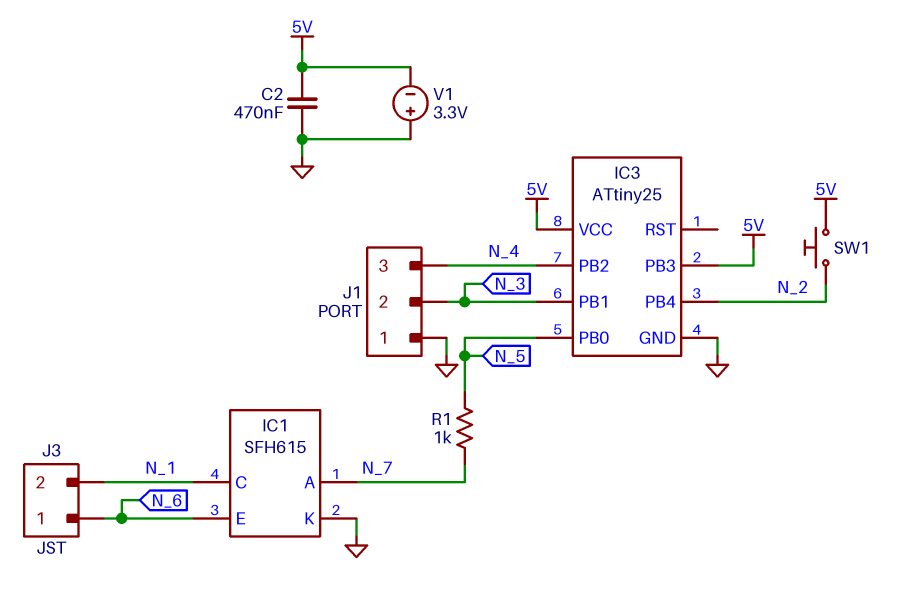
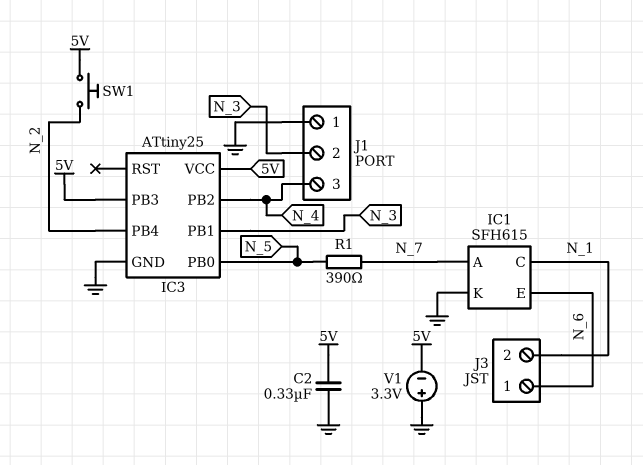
C2: 470nF (5V, GND) -> 330nF (5V, GND)
R1: 1k (N_5, N_7) -> 390 (N_5, N_7)

